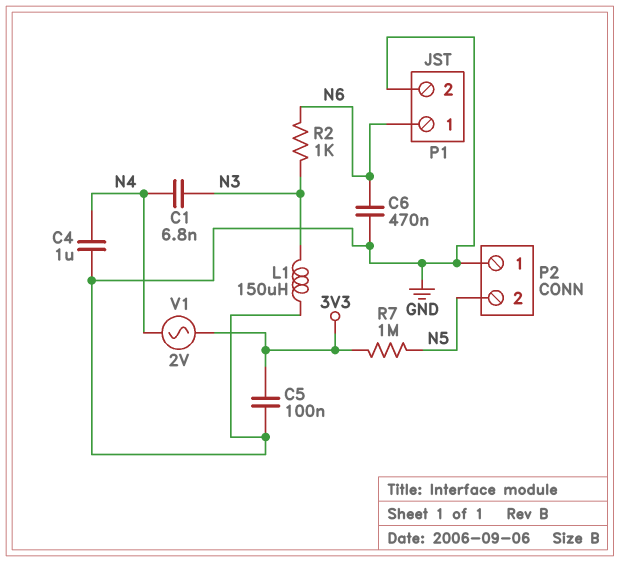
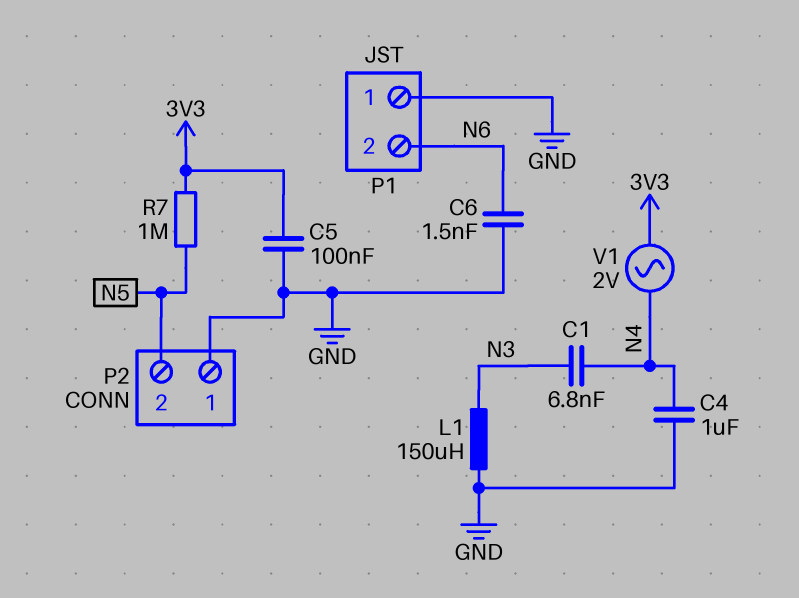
C6: 470nF (GND, N6) -> 1.5nF (GND, N6)
P1 pin 1: N6 -> GND
P1 pin 2: GND -> N6
R2: 1k (N3, N6) -> none

